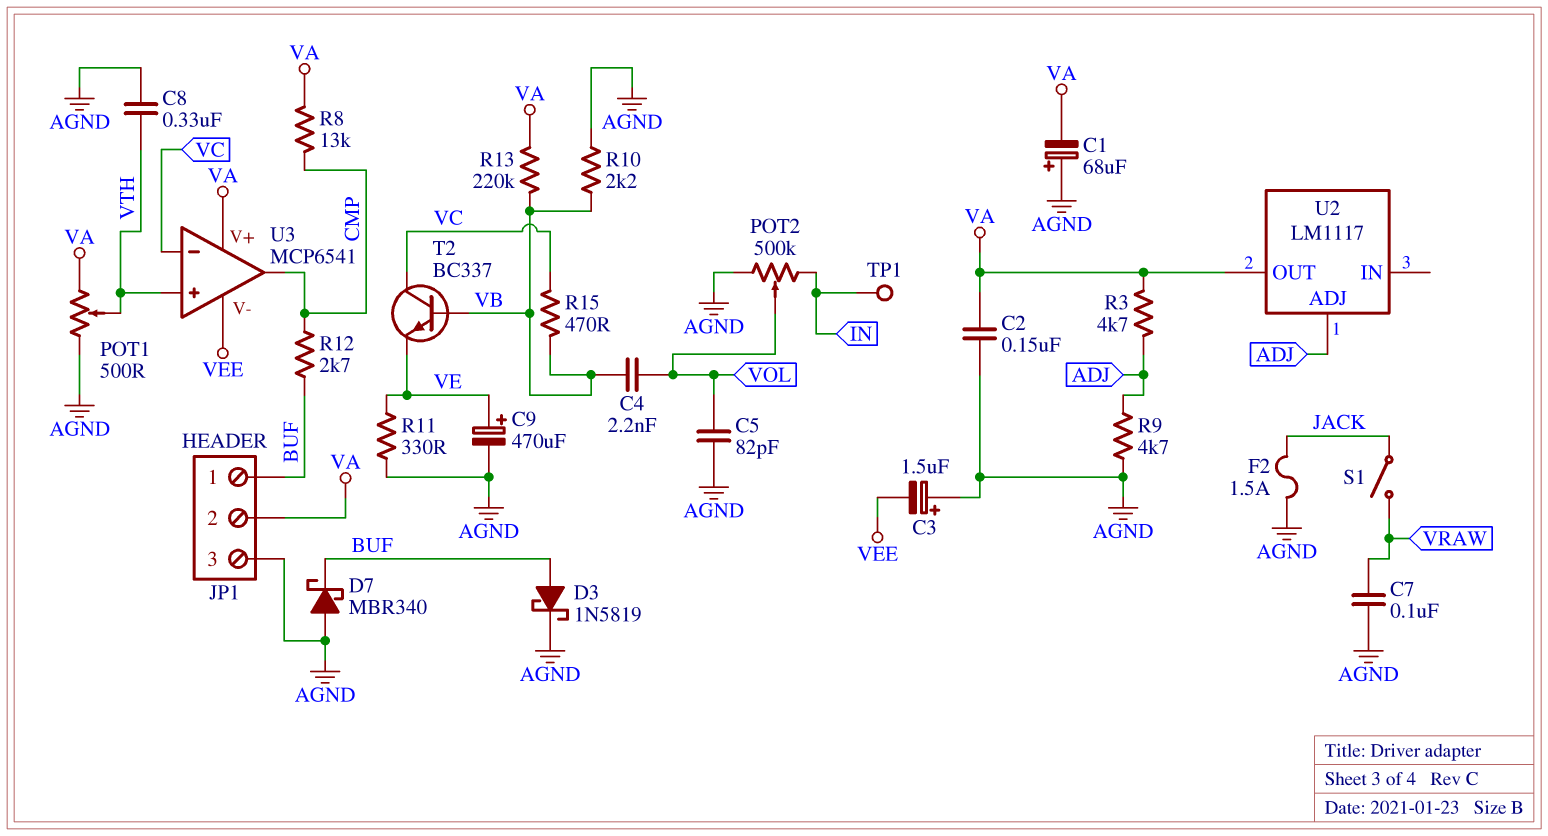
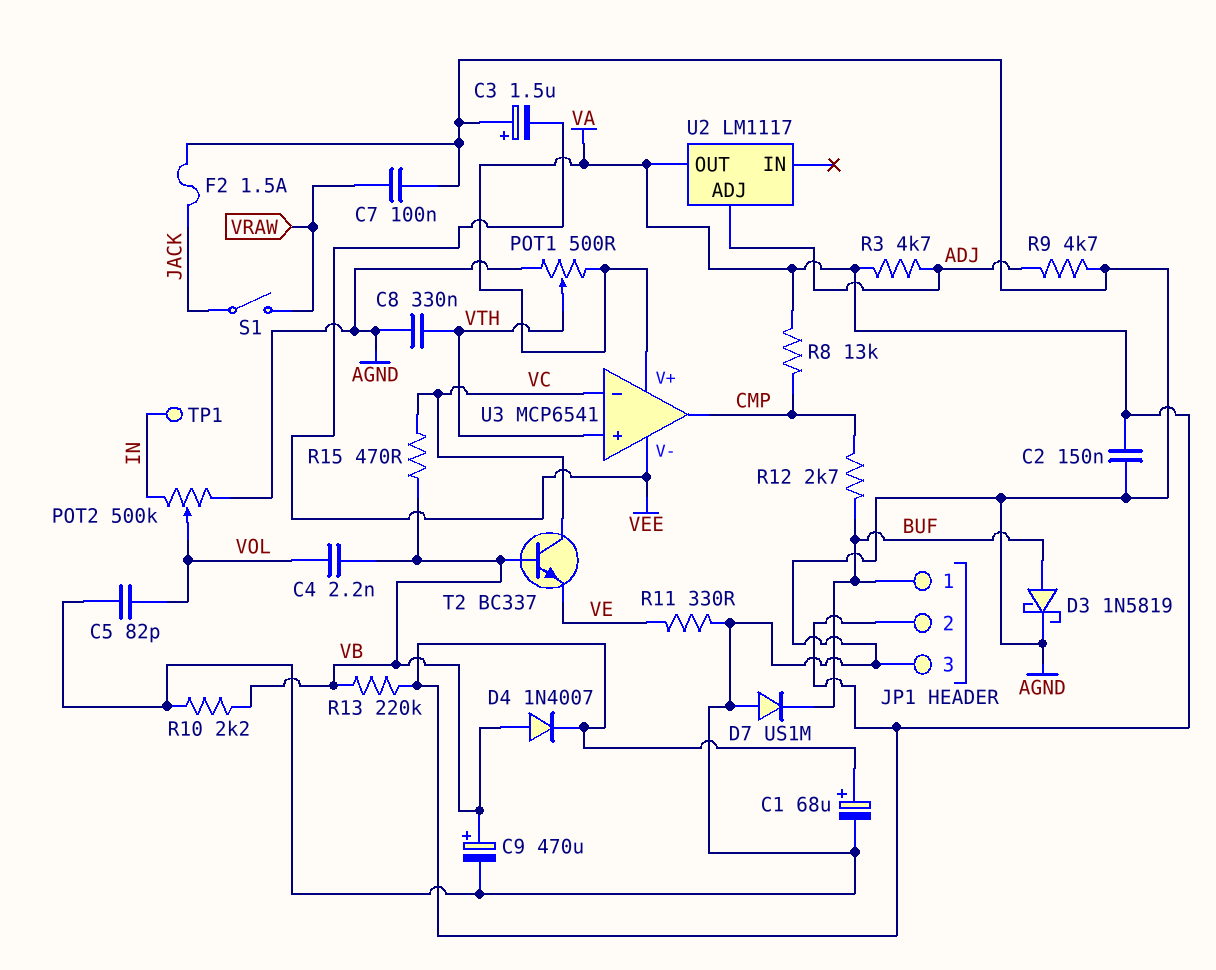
C1: 68uF (plus AGND, minus VA) -> 68uF (plus VA, minus AGND)
C9: 470uF (plus VE, minus AGND) -> 470uF (plus VB, minus AGND)
D4: none -> diode 1N4007 (A VB, K VA)
D7: schottky MBR340 (A AGND, K BUF) -> diode US1M (A AGND, K BUF)

